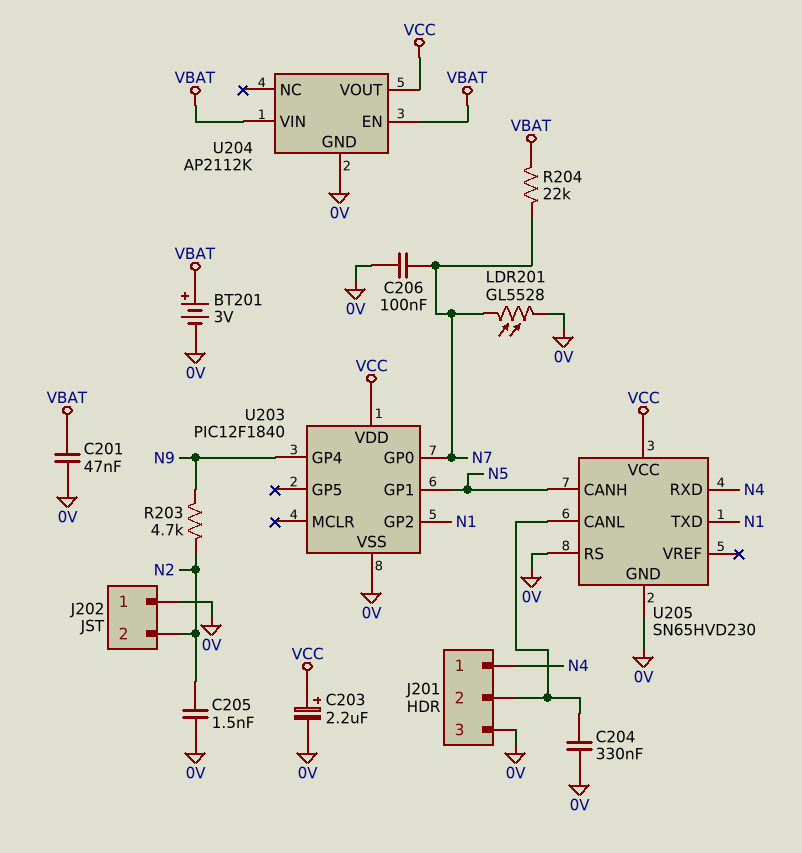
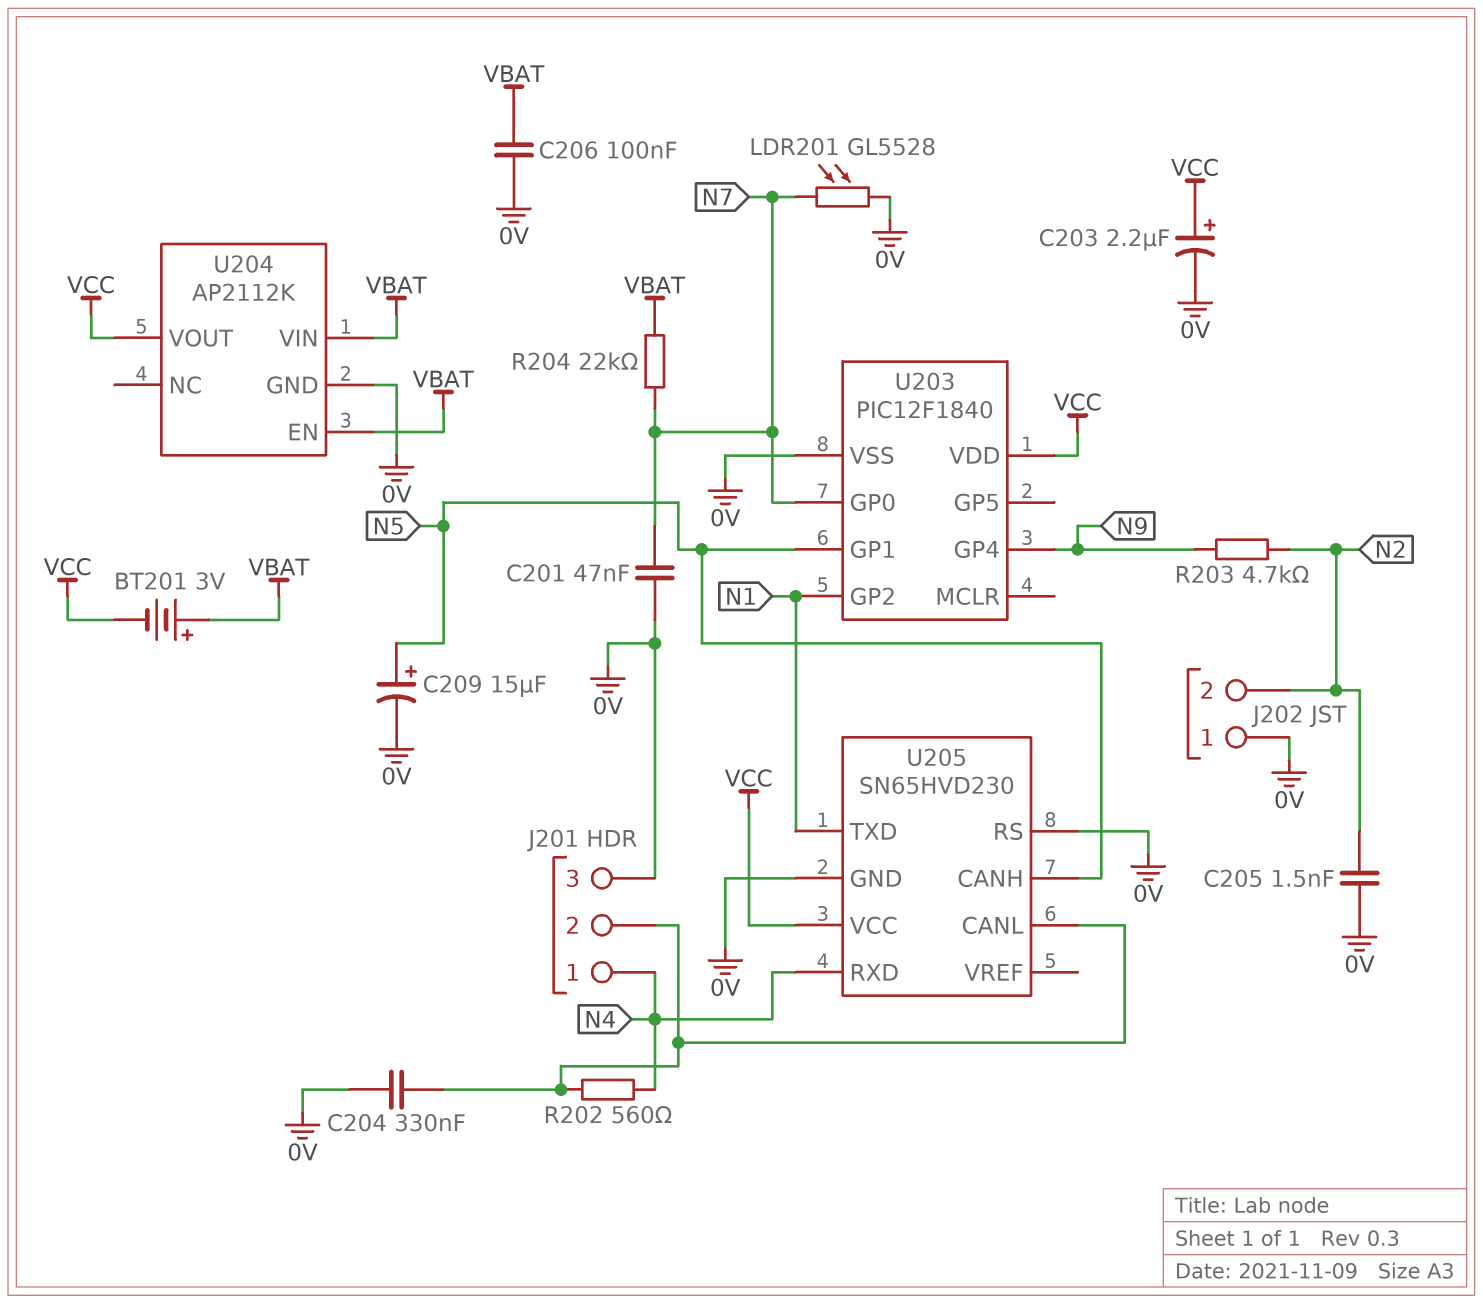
BT201: 3V (plus VBAT, minus 0V) -> 3V (plus VBAT, minus VCC)
C201: 47nF (0V, VBAT) -> 47nF (0V, N7)
C206: 100nF (0V, N7) -> 100nF (0V, VBAT)
C209: none -> 15uF (plus N5, minus 0V)
R202: none -> 560 (J201/2, N4)

